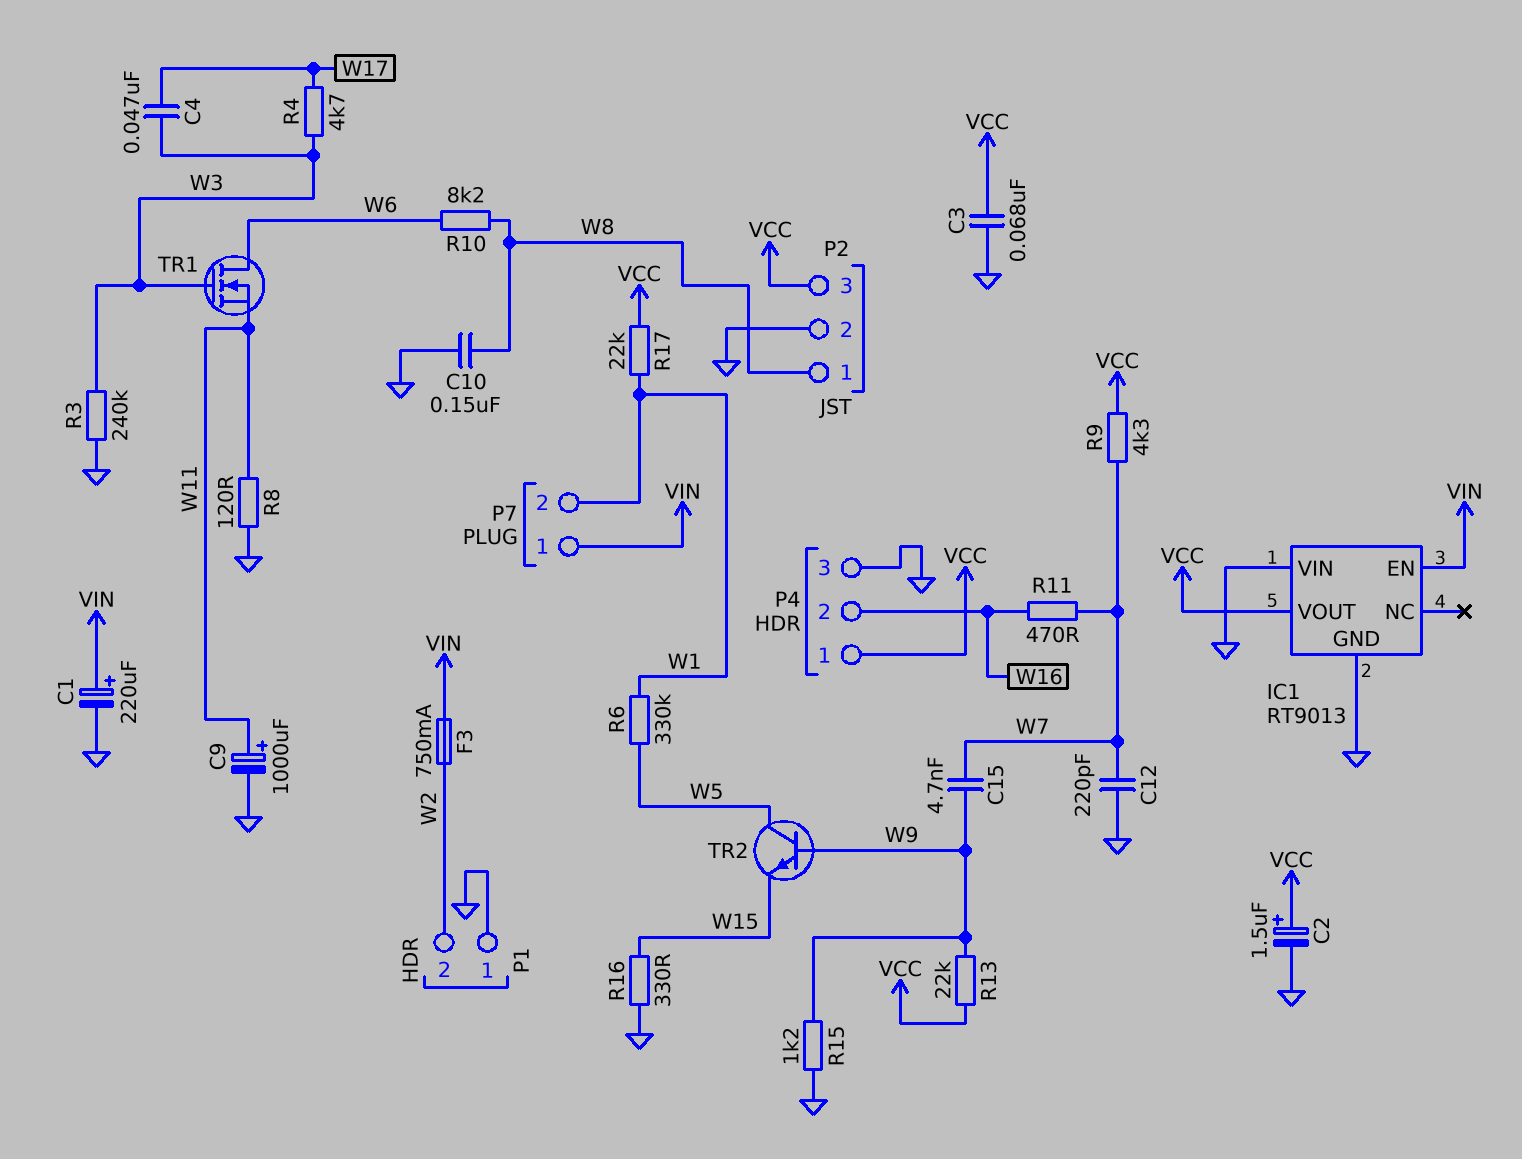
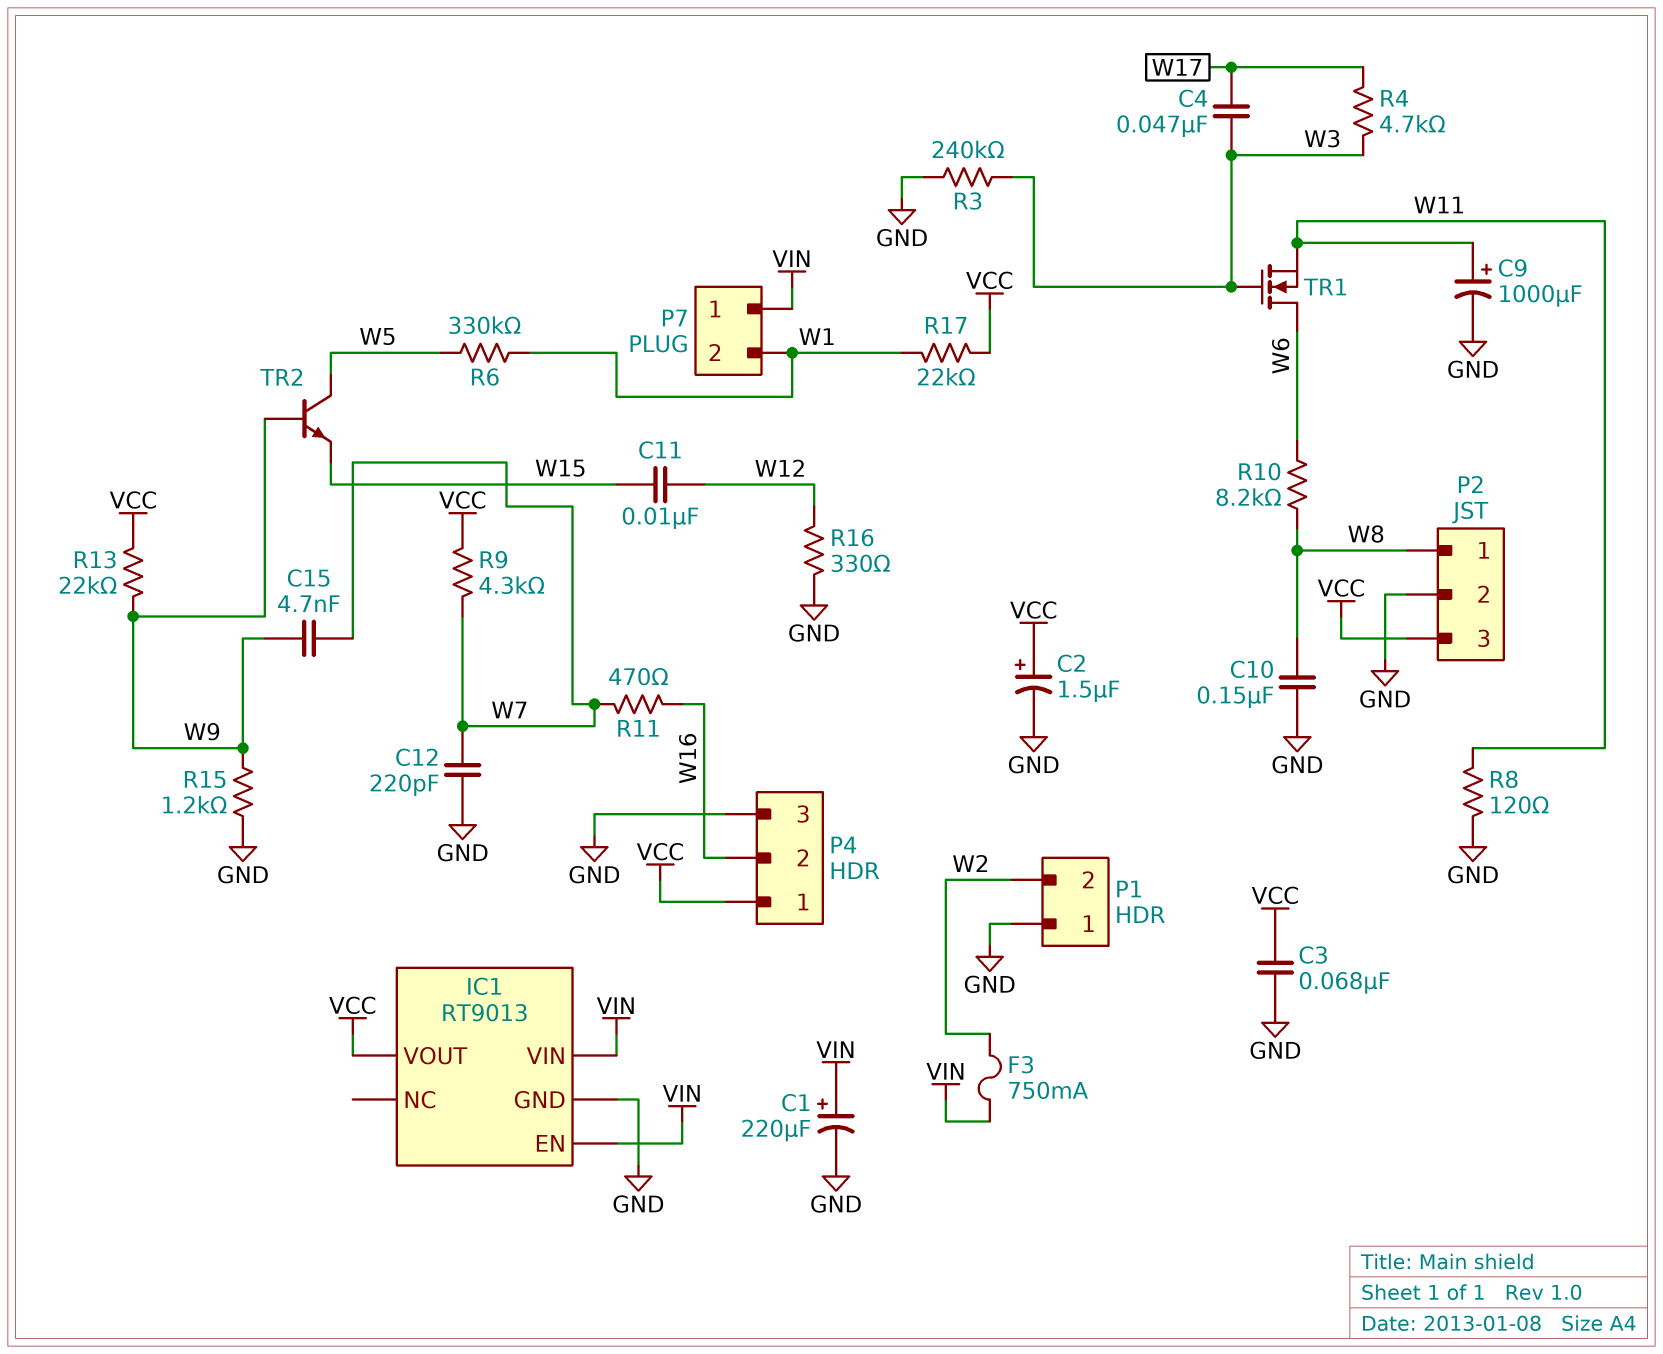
C11: none -> 10nF (W12, W15)
IC1 pin VIN: GND -> VIN
R16: 330 (GND, W15) -> 330 (GND, W12)

